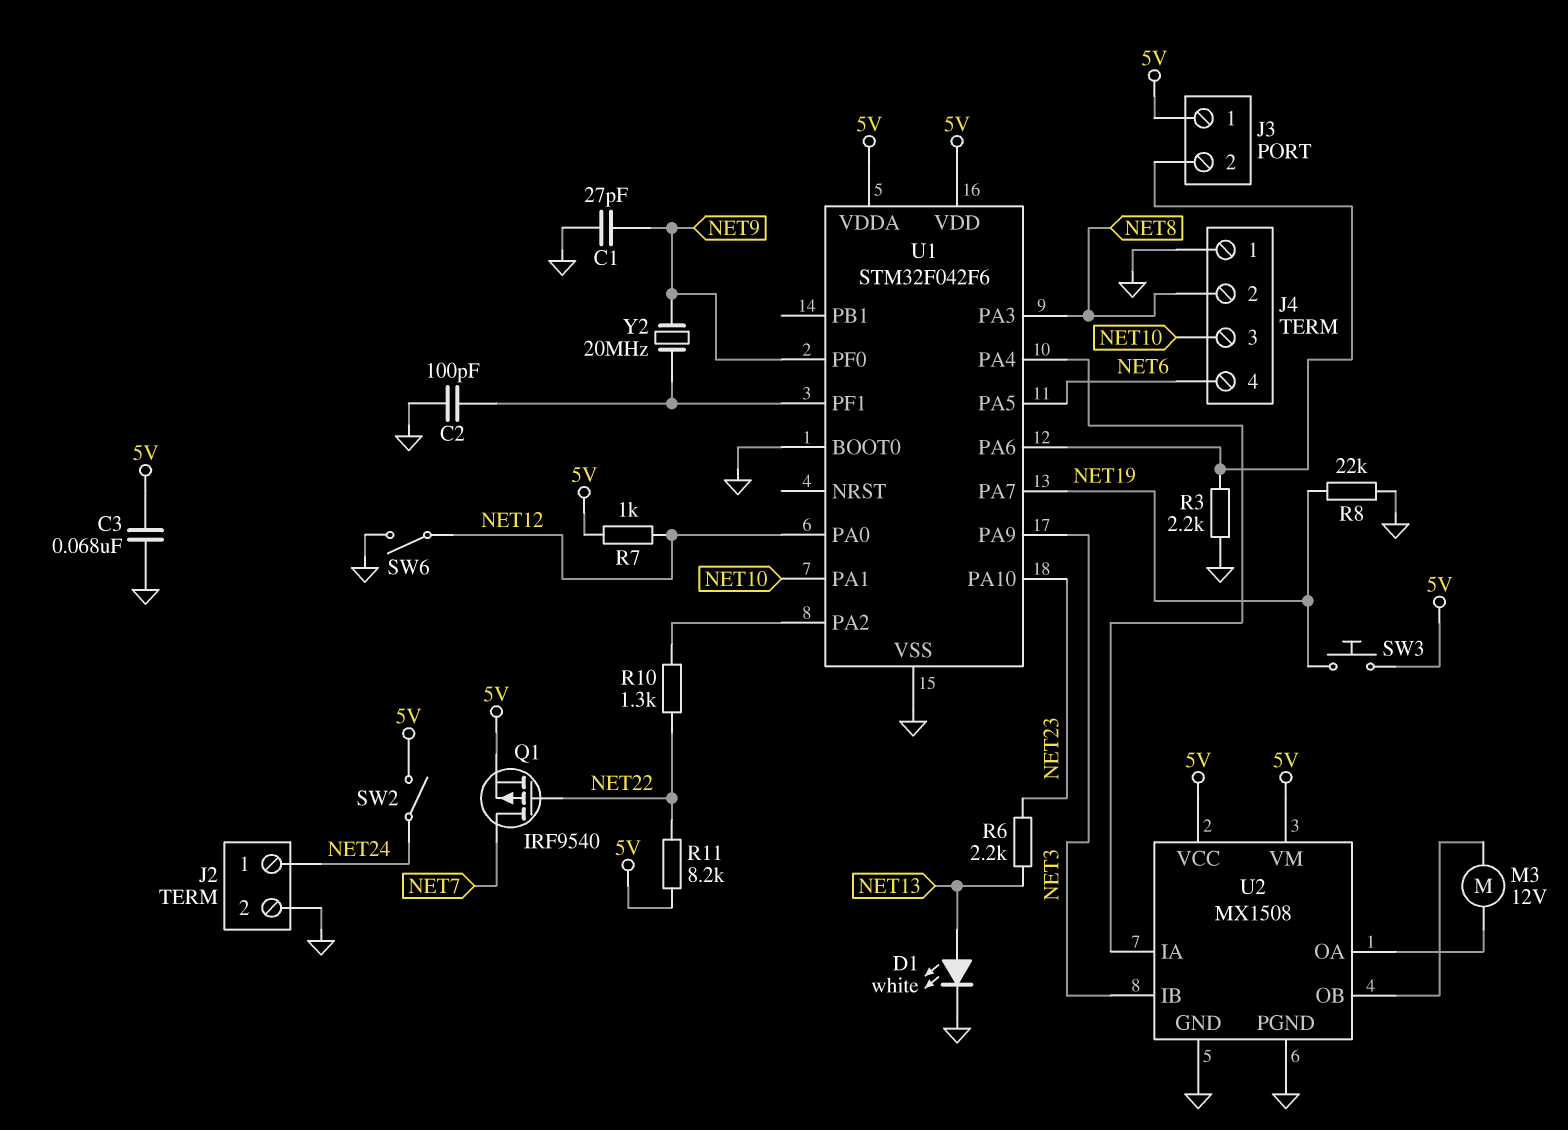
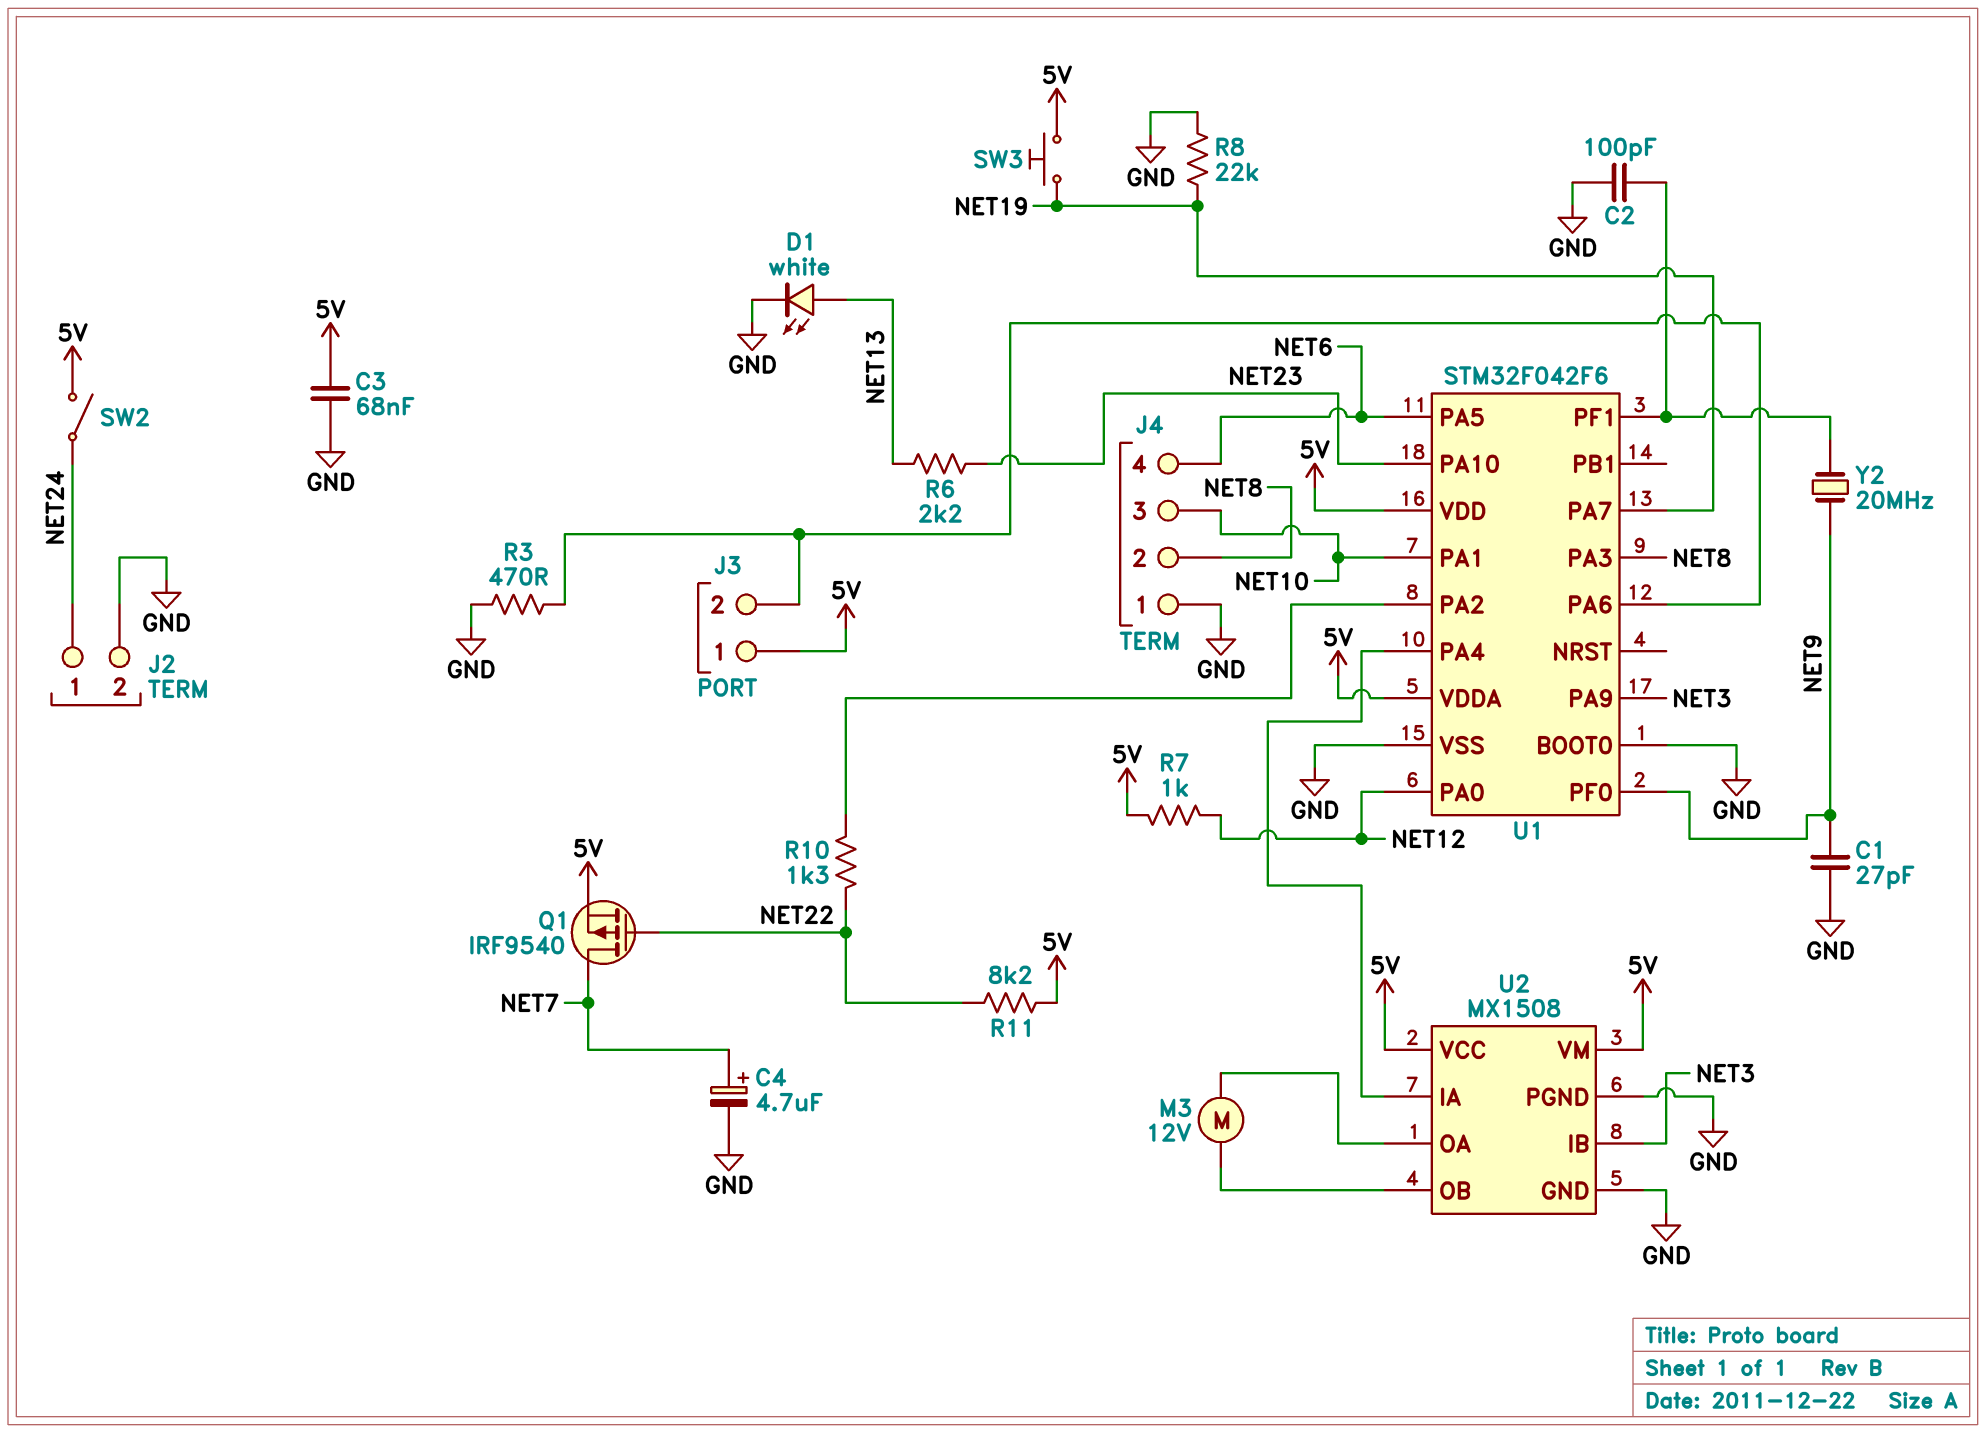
C4: none -> 4.7uF (plus NET7, minus GND)
R3: 2.2k (GND, J3/2) -> 470 (GND, J3/2)
SW6: switch (GND, NET12) -> none

